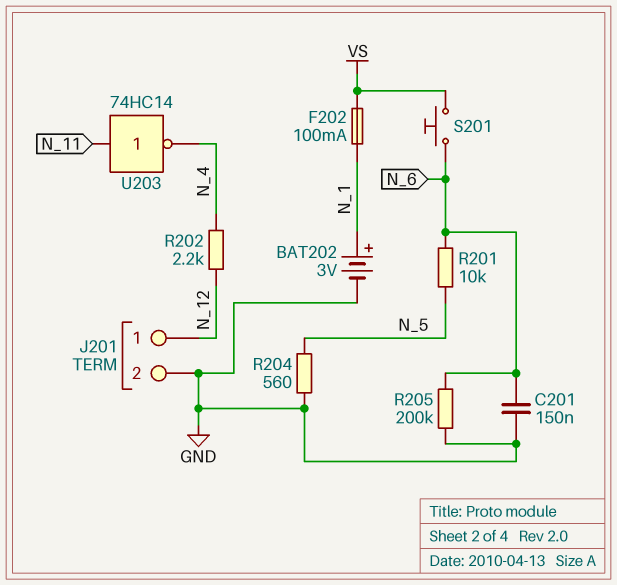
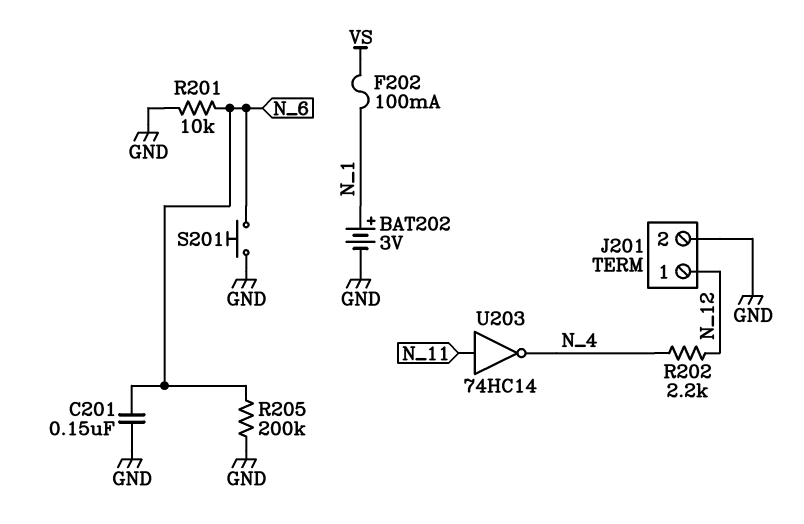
R201: 10k (N_5, N_6) -> 10k (GND, N_6)
R204: 560 (GND, N_5) -> none
S201: button (N_6, VS) -> button (GND, N_6)

